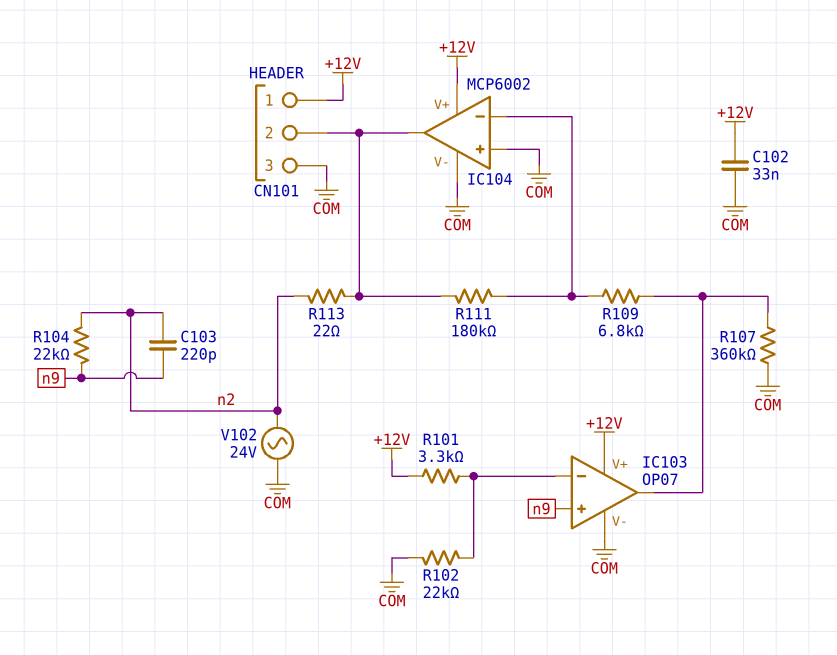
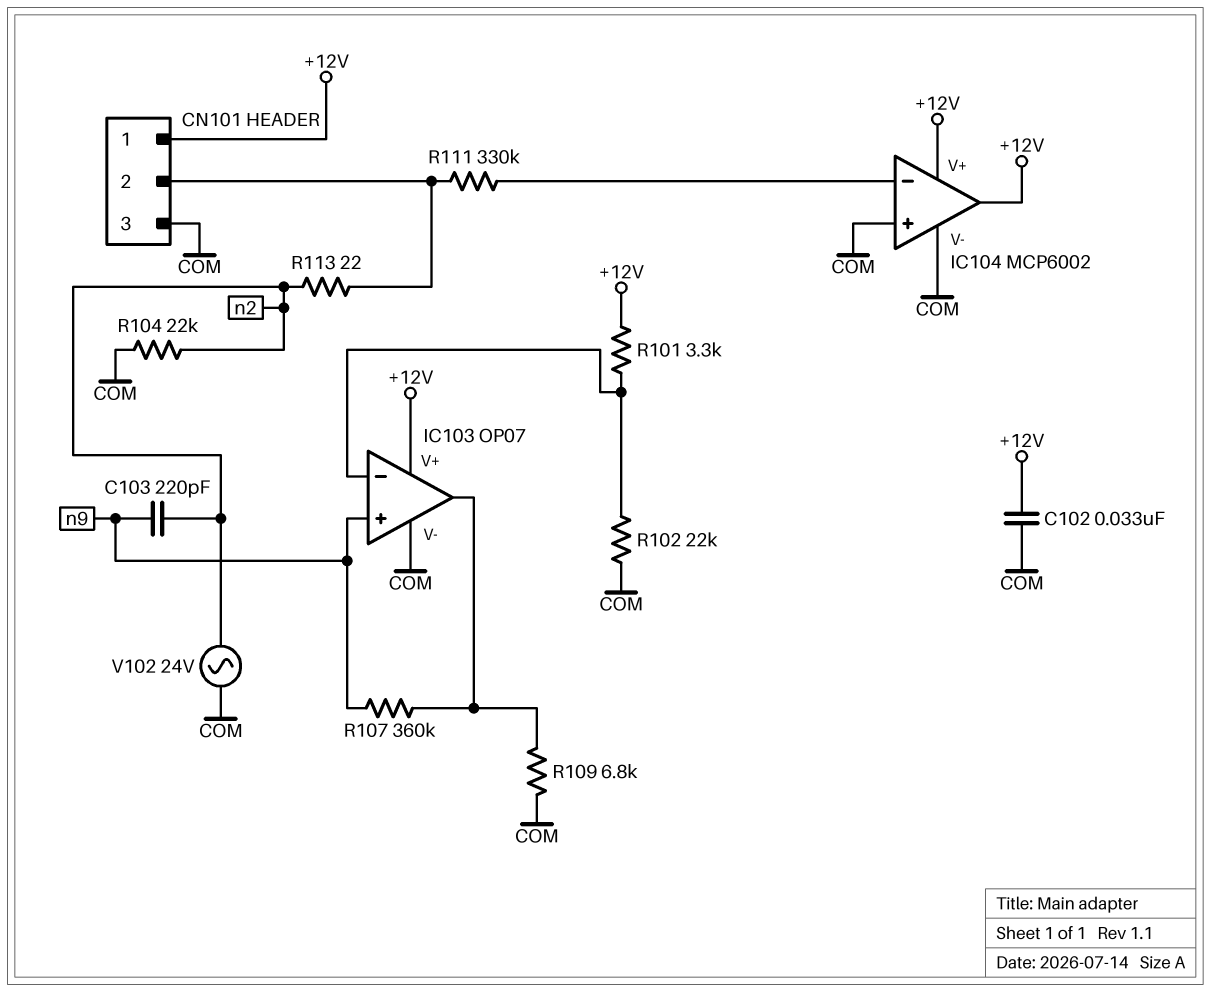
IC104 pin out: CN101/2 -> +12V
R104: 22k (n2, n9) -> 22k (COM, n2)
R107: 360k (COM, IC103/out) -> 360k (IC103/out, n9)
R109: 6.8k (IC103/out, IC104/in-) -> 6.8k (COM, IC103/out)
R111: 180k (CN101/2, IC104/in-) -> 330k (CN101/2, IC104/in-)

